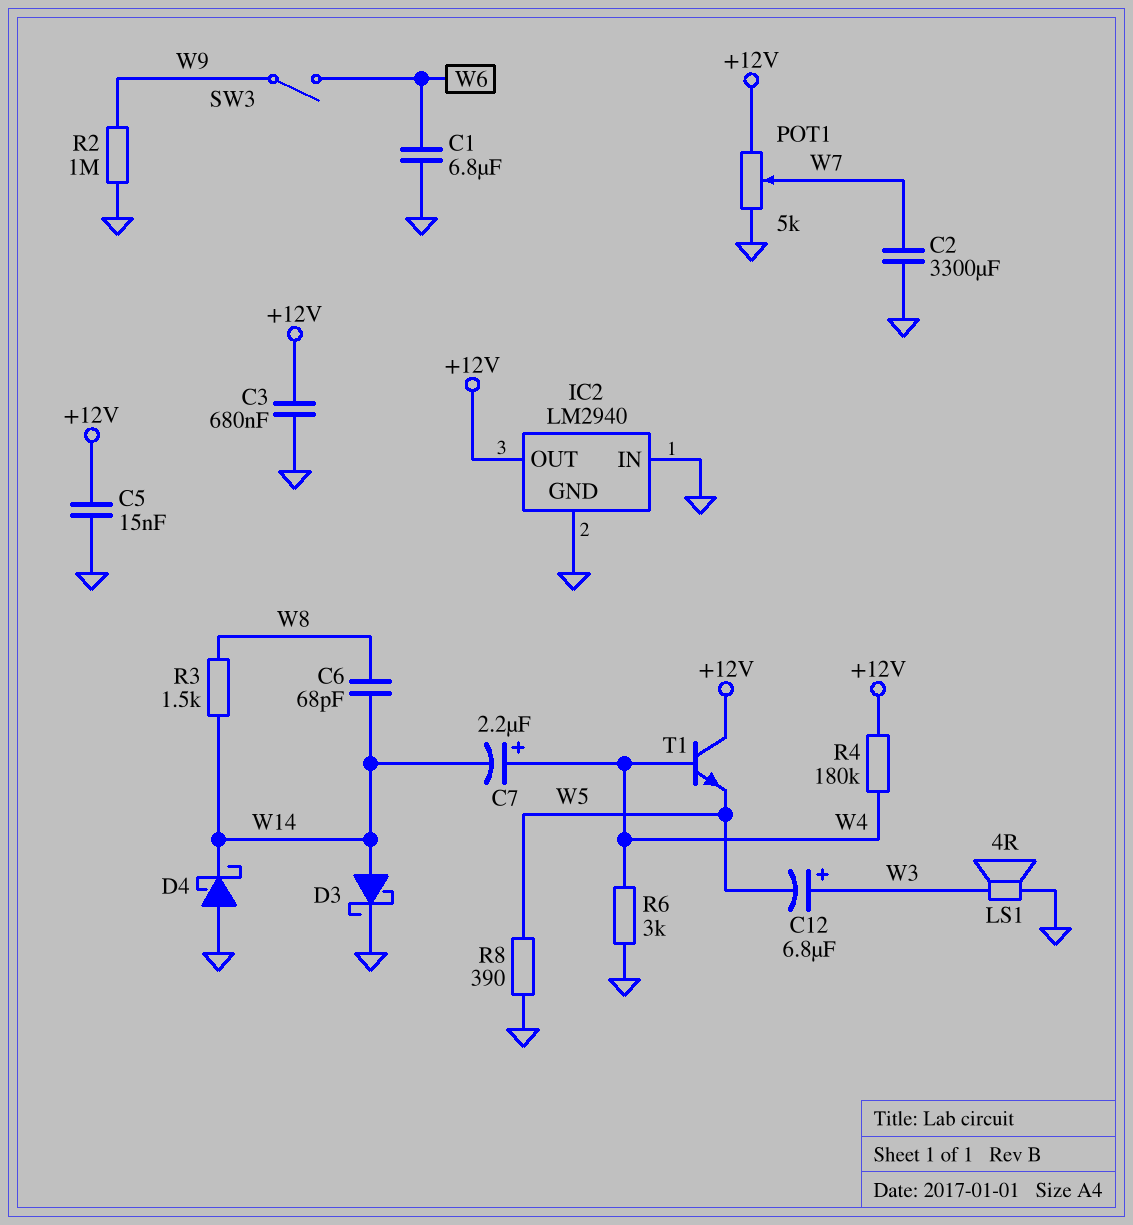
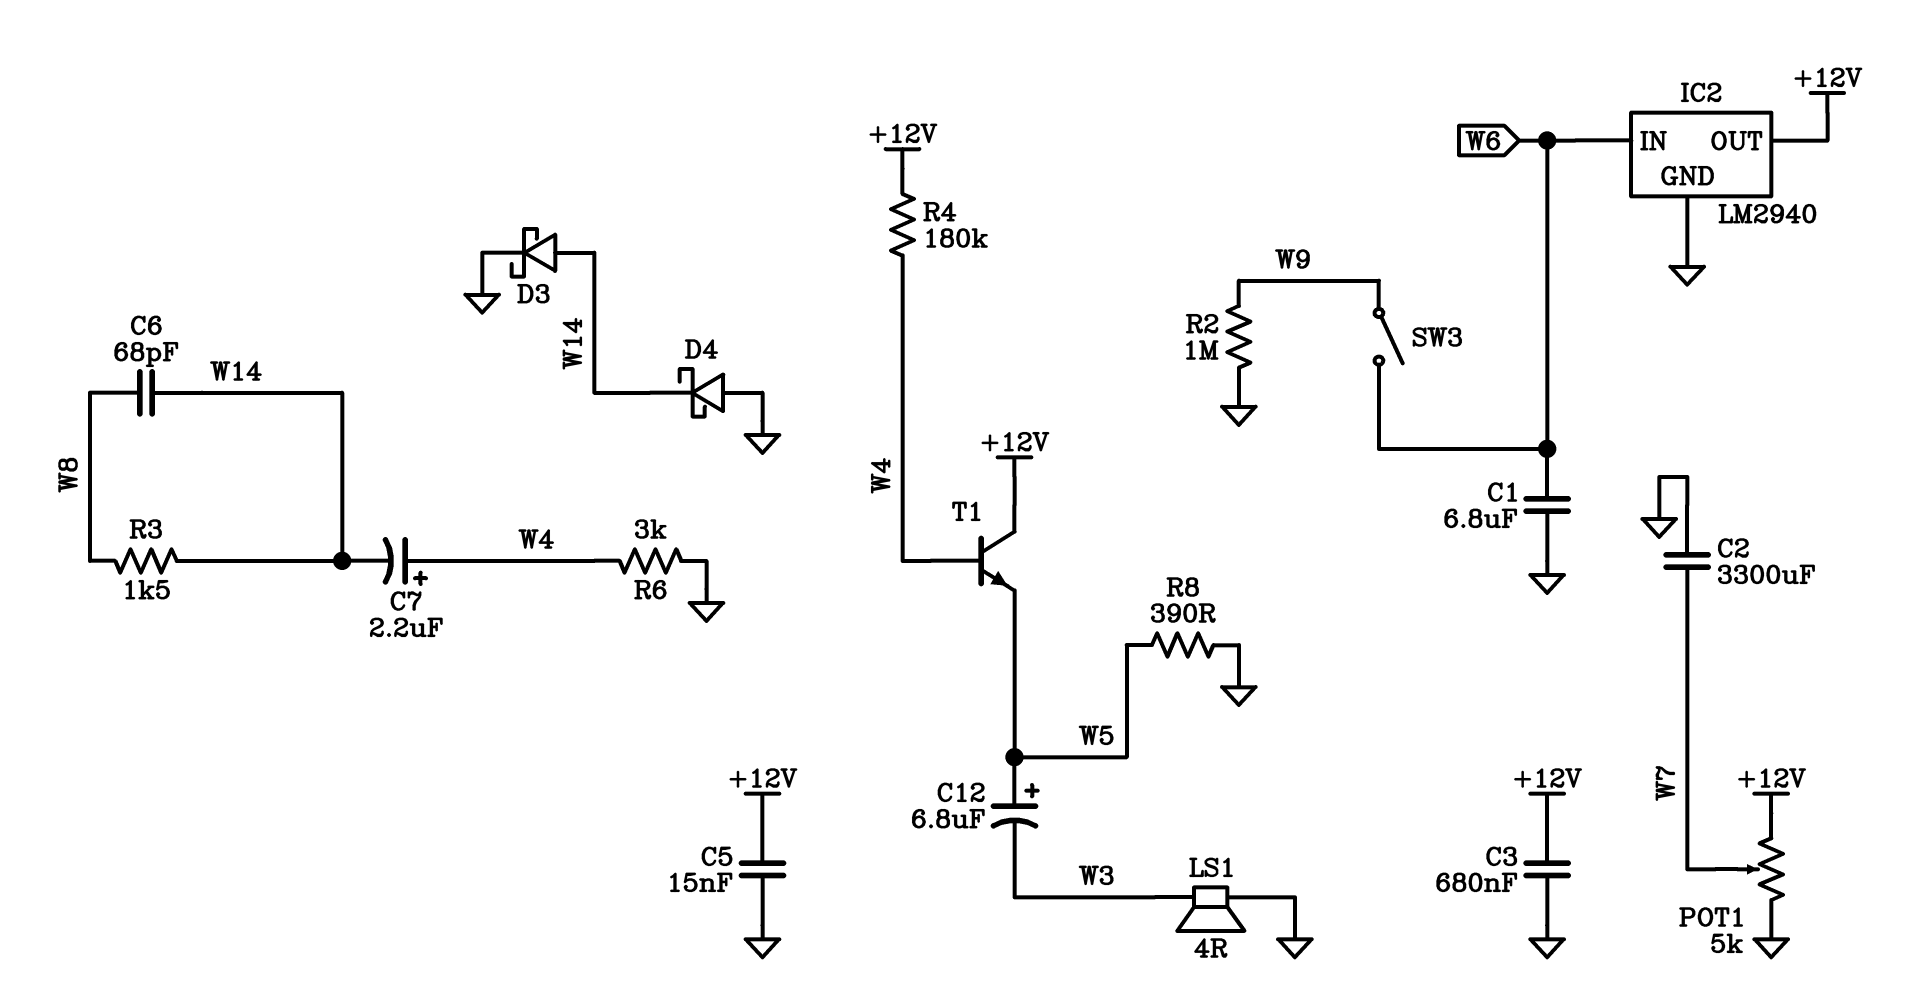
C12: 6.8uF (plus W3, minus W5) -> 6.8uF (plus W5, minus W3)
IC2 pin IN: GND -> W6

